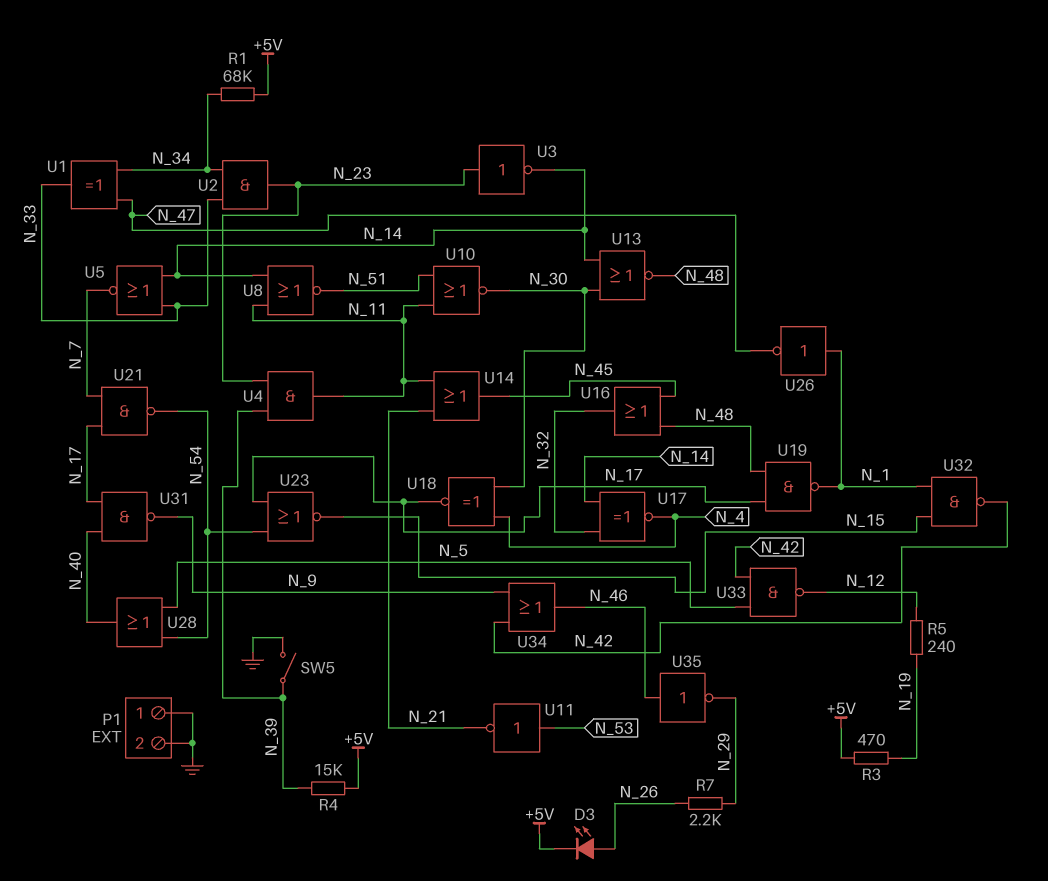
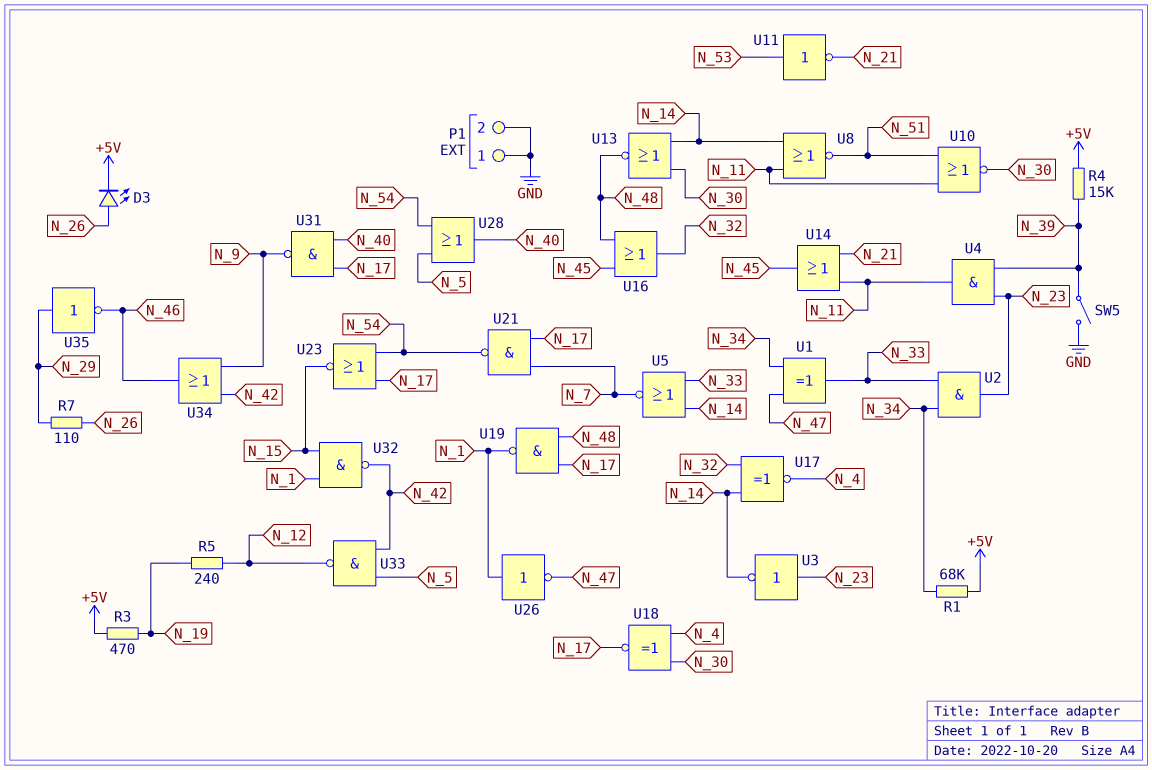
R7: 2.2k (N_26, N_29) -> 110 (N_26, N_29)
U35: NOT (in N_46, out N_29) -> NOT (in N_29, out N_46)

